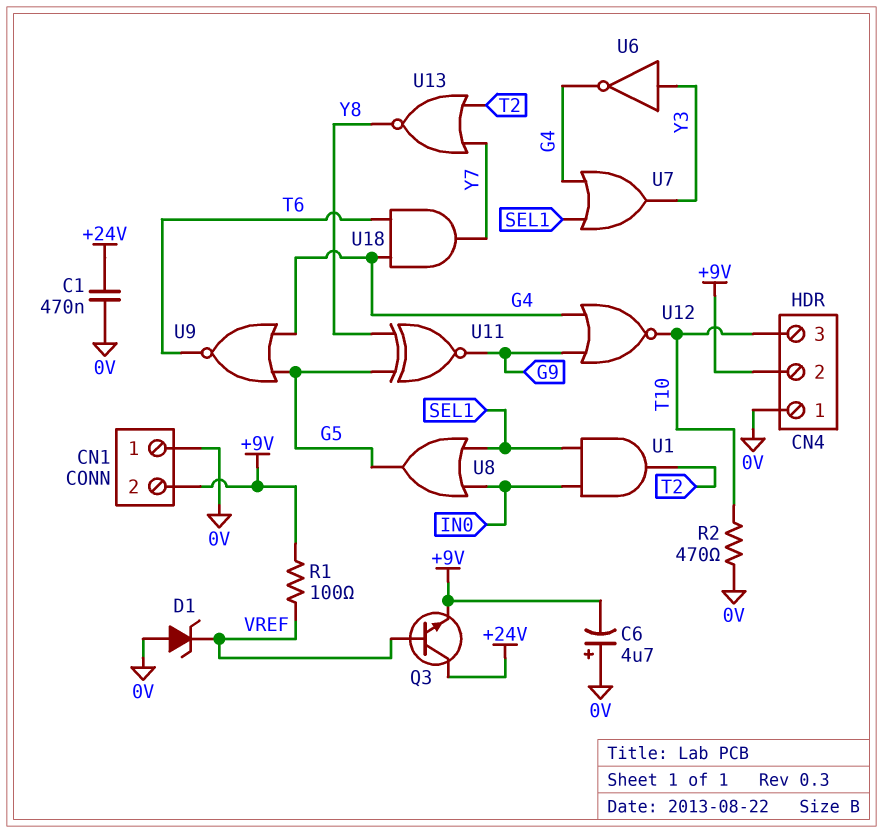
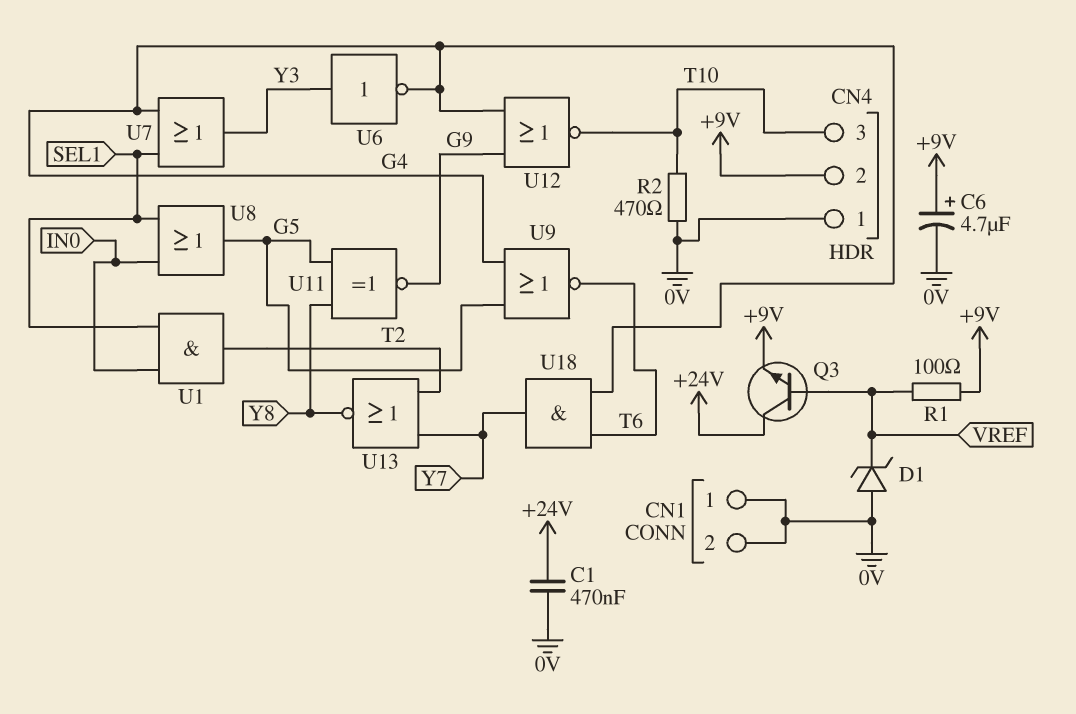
C6: 4.7uF (plus 0V, minus +9V) -> 4.7uF (plus +9V, minus 0V)
CN1 pin 2: +9V -> 0V

